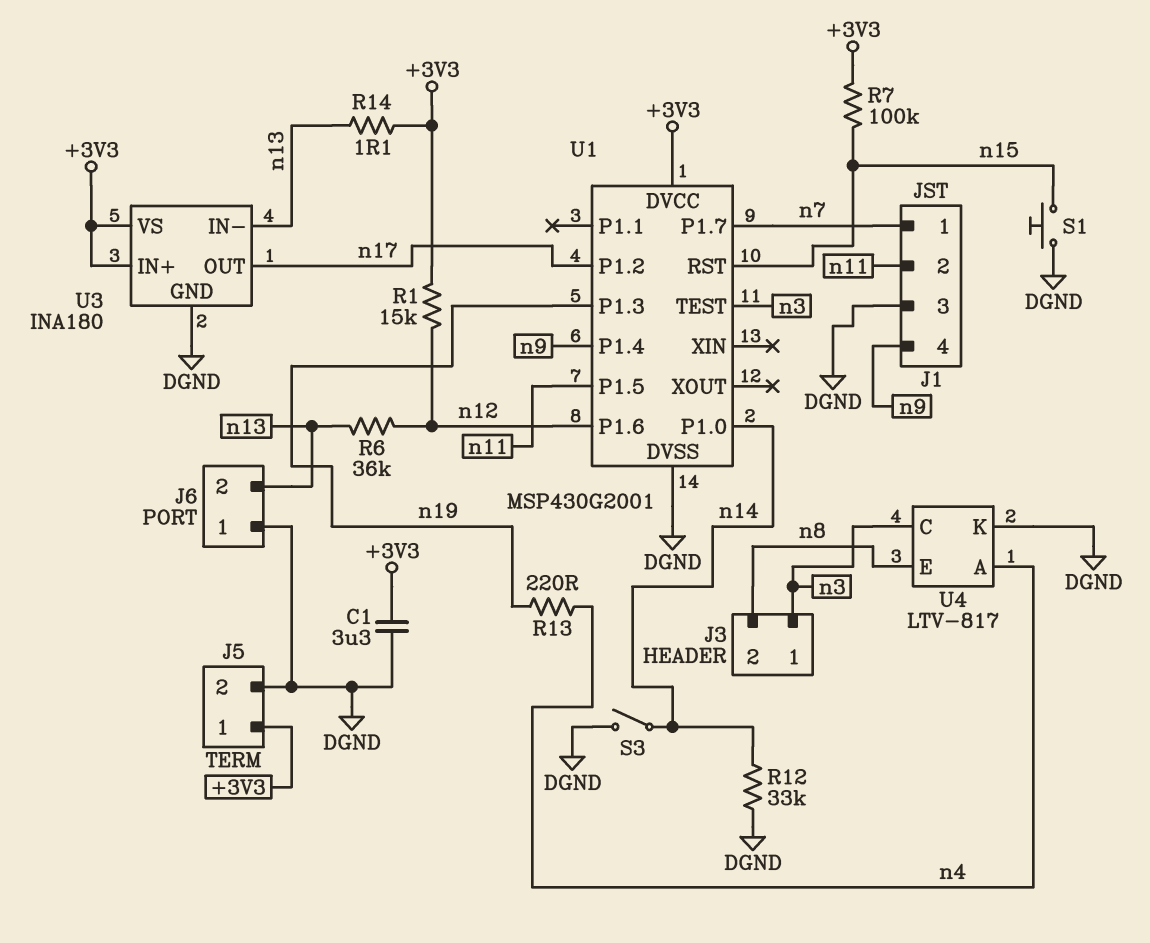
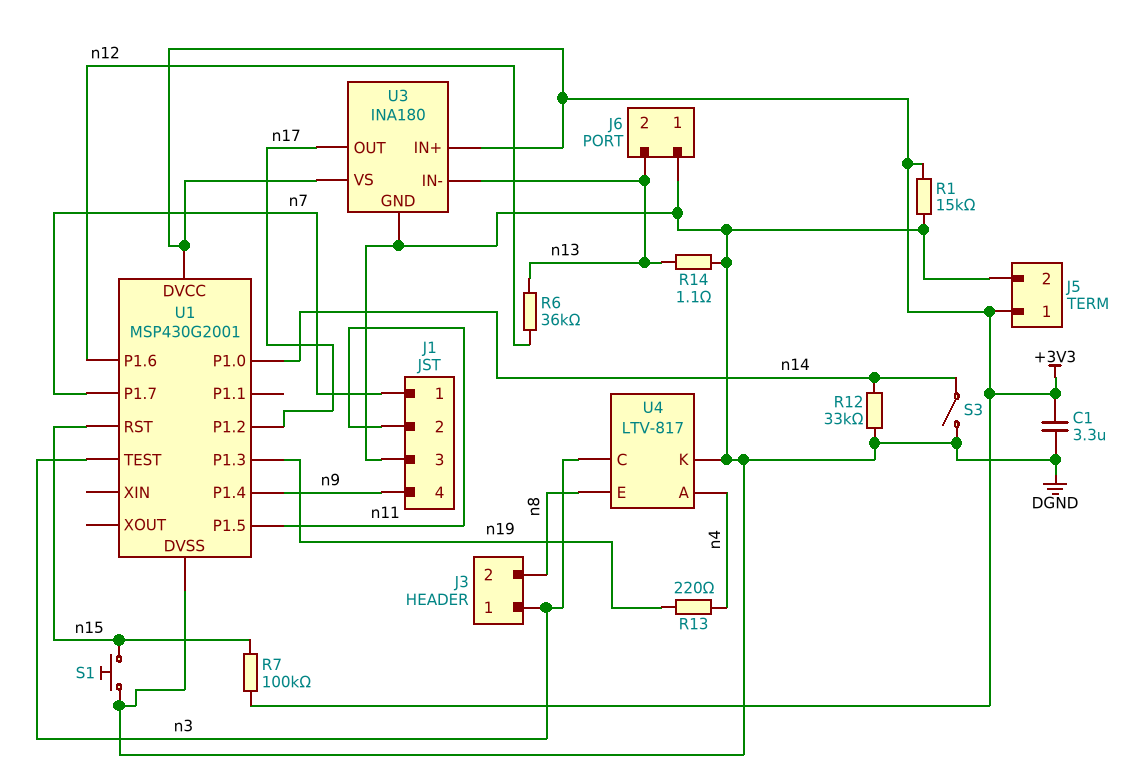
R1: 15k (+3V3, n12) -> 15k (+3V3, DGND)
R14: 1.1 (+3V3, n13) -> 1.1 (DGND, n13)

